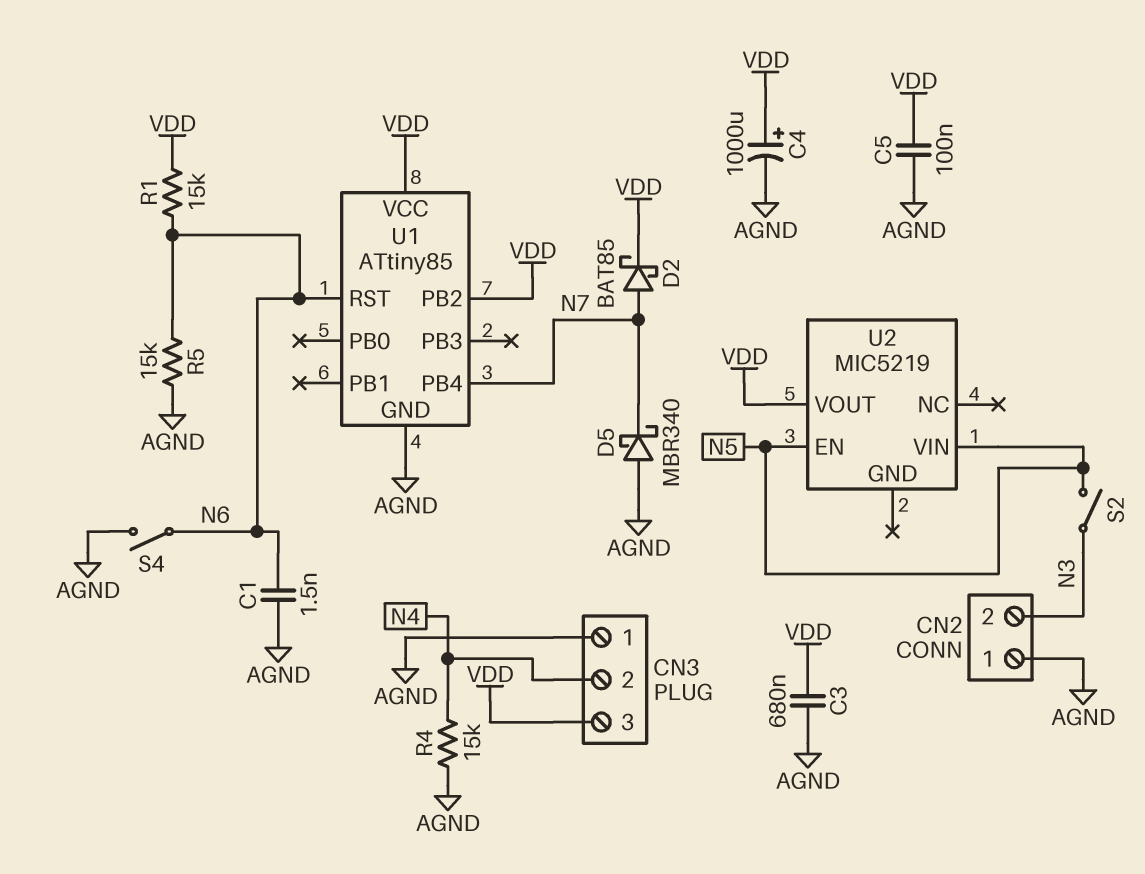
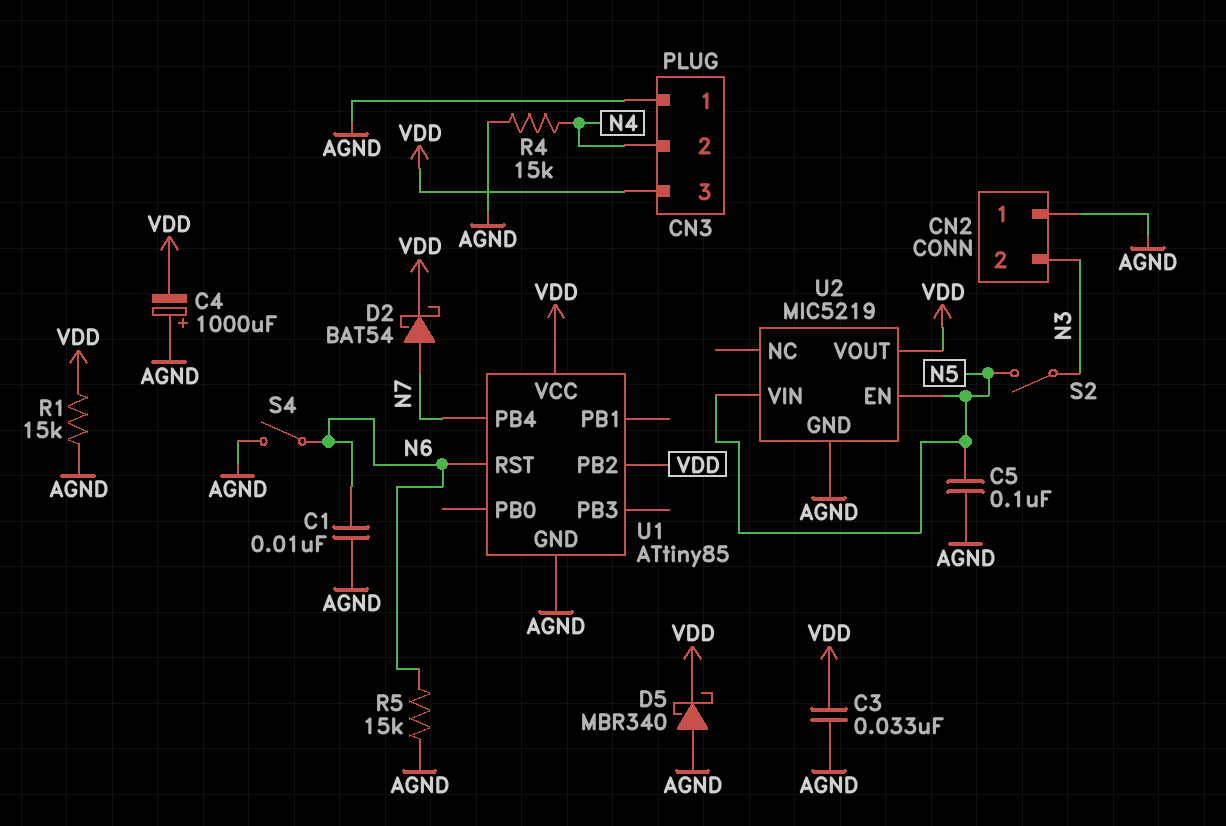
C1: 1.5nF (AGND, N6) -> 10nF (AGND, N6)
C3: 680nF (AGND, VDD) -> 33nF (AGND, VDD)
C4: 1000uF (plus VDD, minus AGND) -> 1000uF (plus AGND, minus VDD)
C5: 100nF (AGND, VDD) -> 100nF (AGND, N5)
D2: schottky BAT85 (A N7, K VDD) -> schottky BAT54 (A N7, K VDD)
D5: schottky MBR340 (A AGND, K N7) -> schottky MBR340 (A AGND, K VDD)
R1: 15k (N6, VDD) -> 15k (AGND, VDD)
U2 pin GND: none -> AGND

